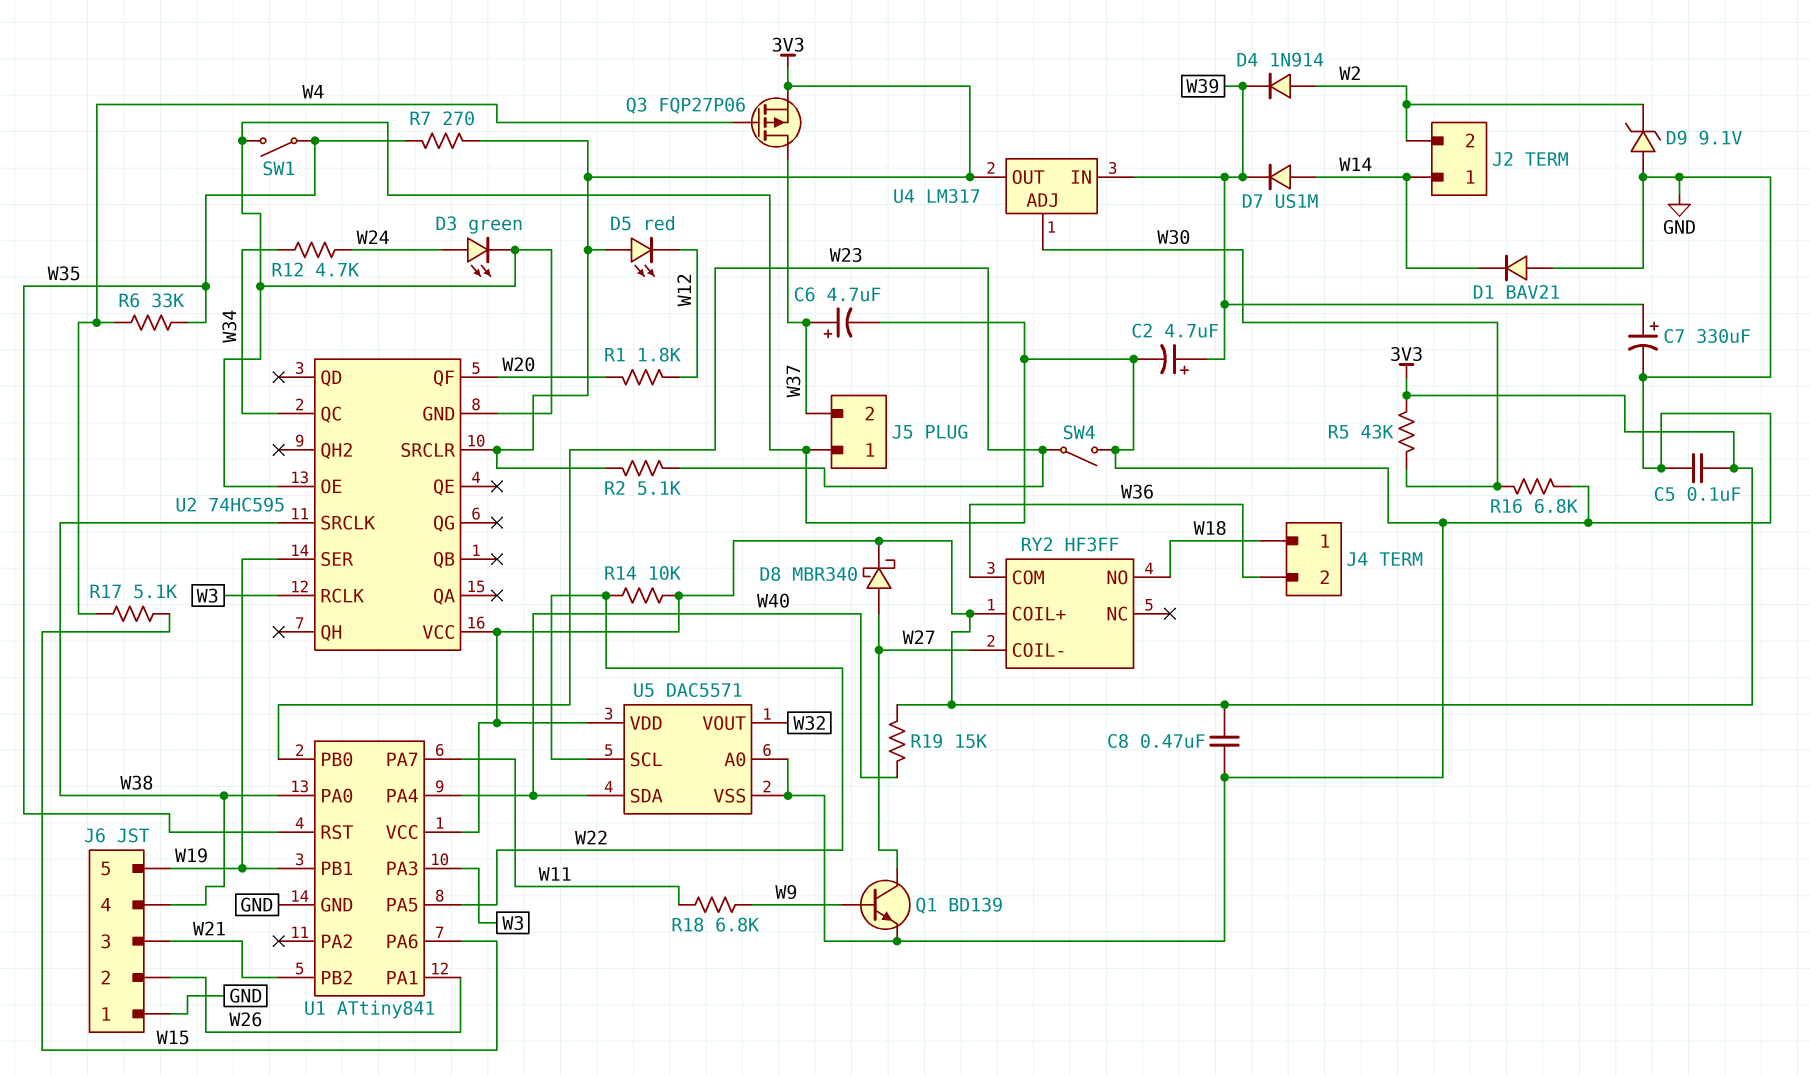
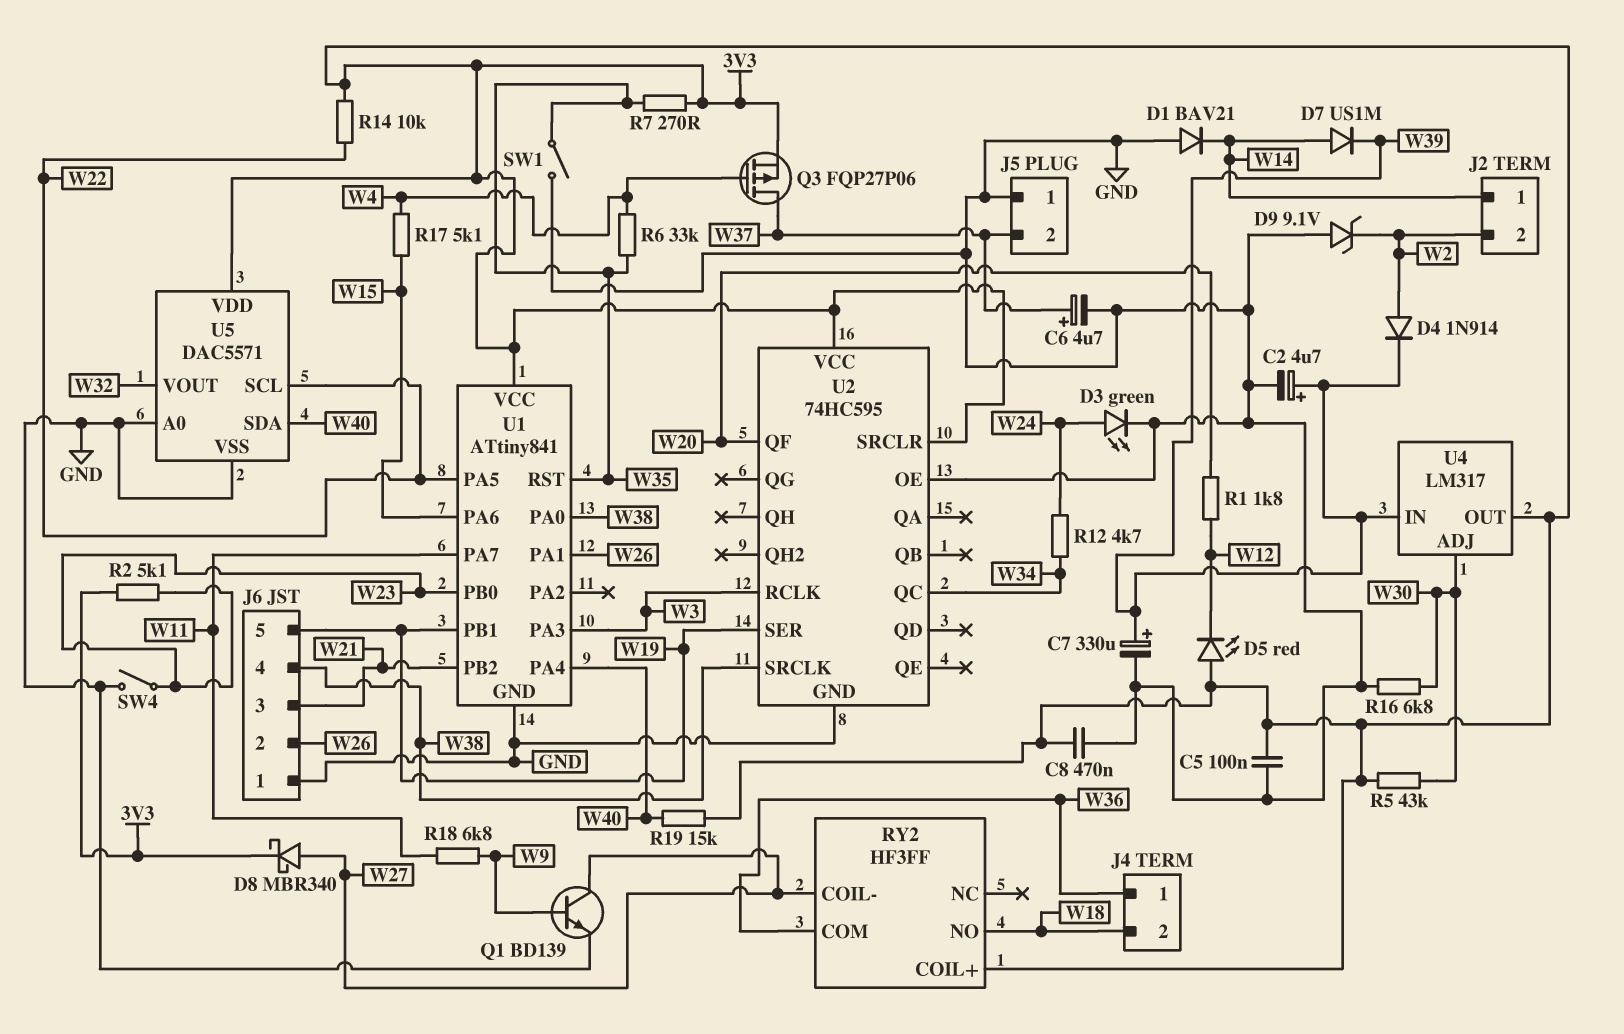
J4 pin 1: W18 -> W36
J4 pin 2: W36 -> W18

